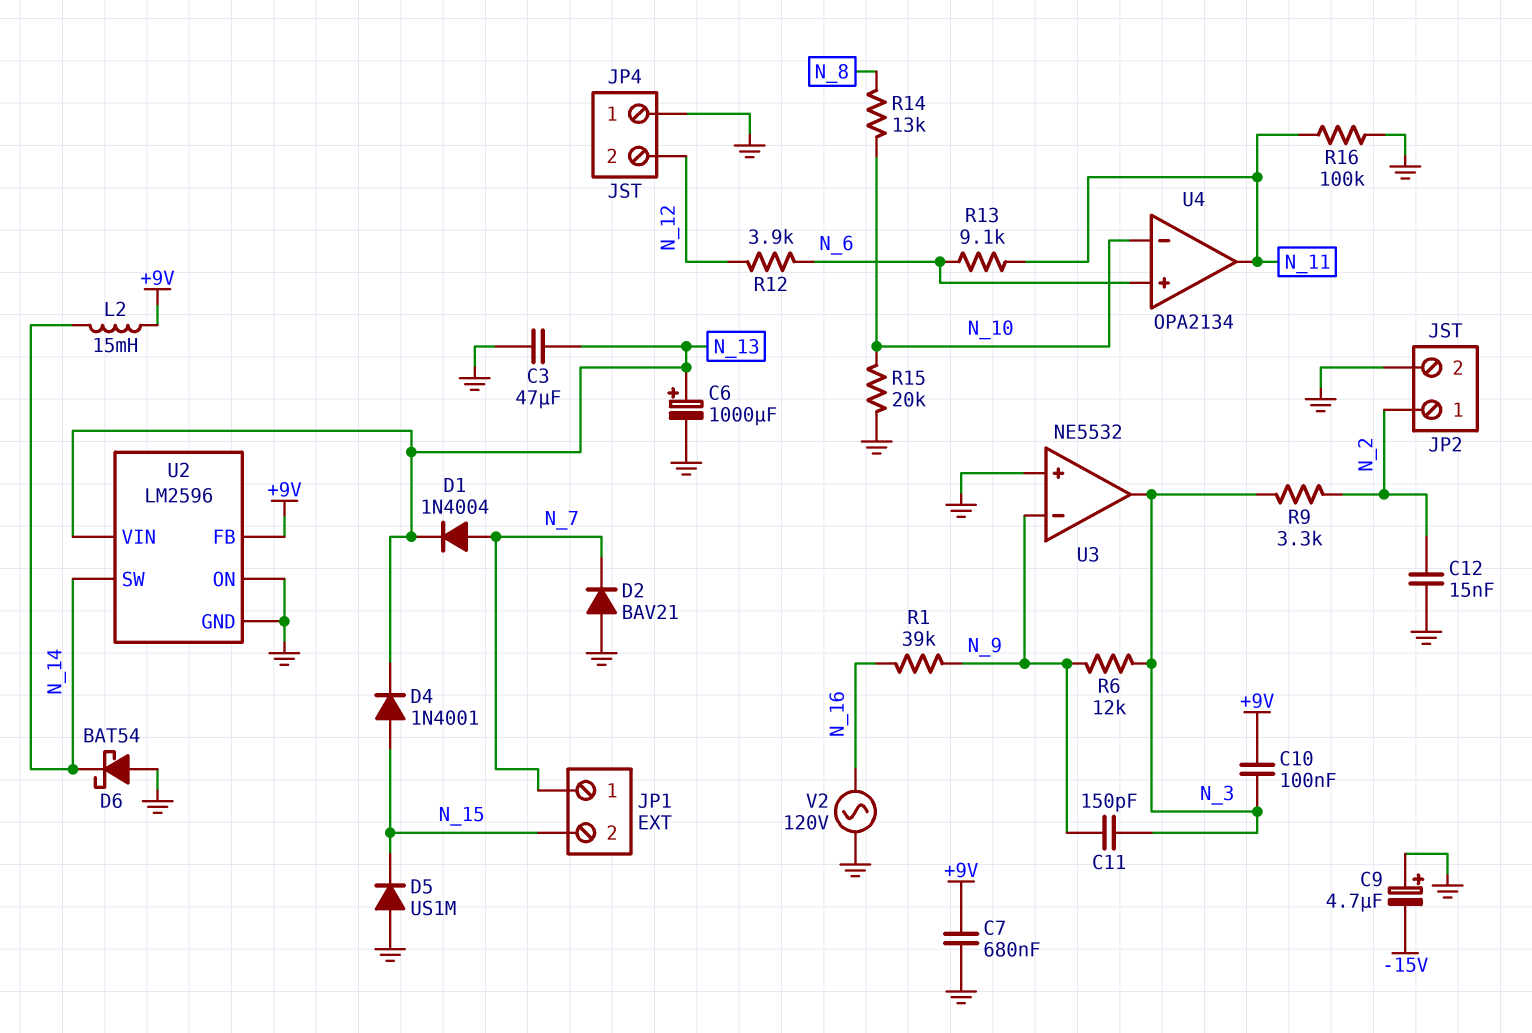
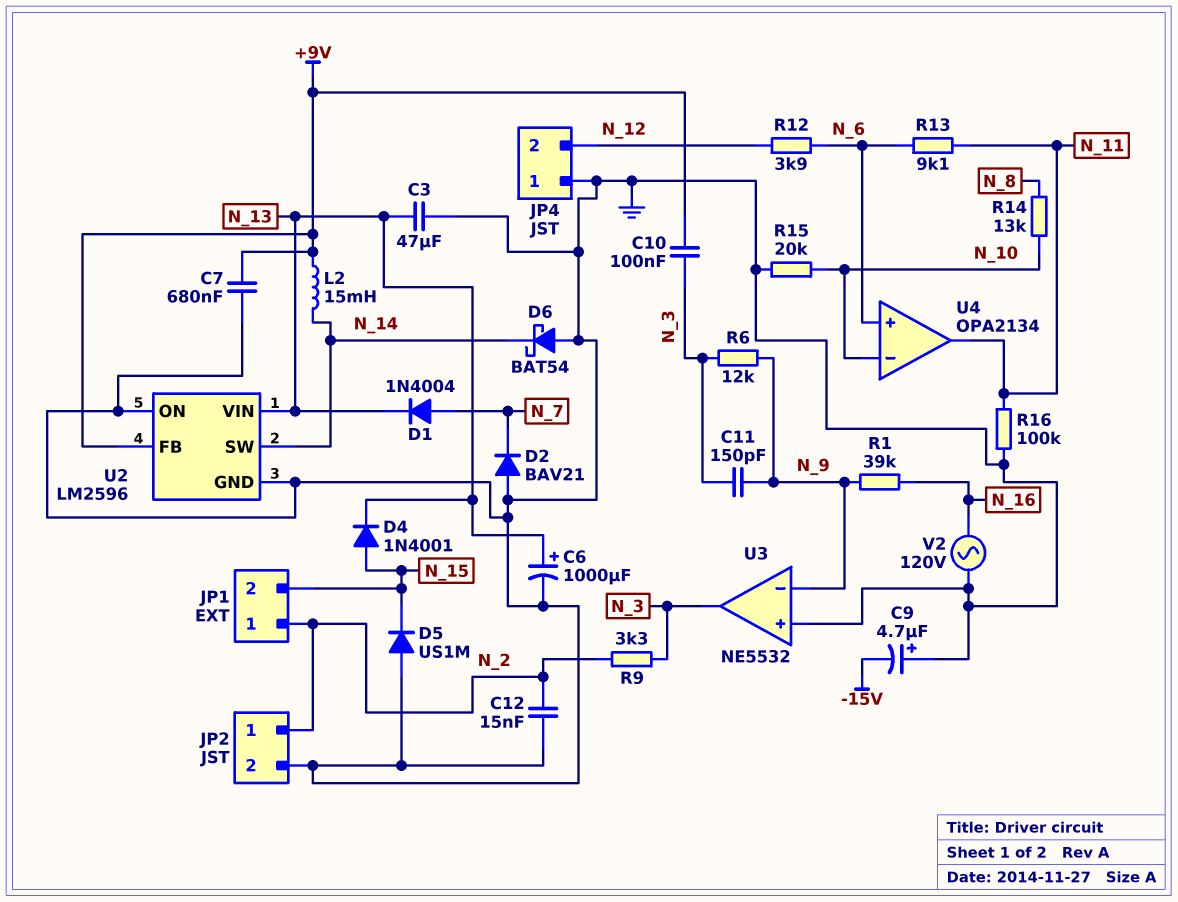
JP1 pin 1: N_7 -> N_2

